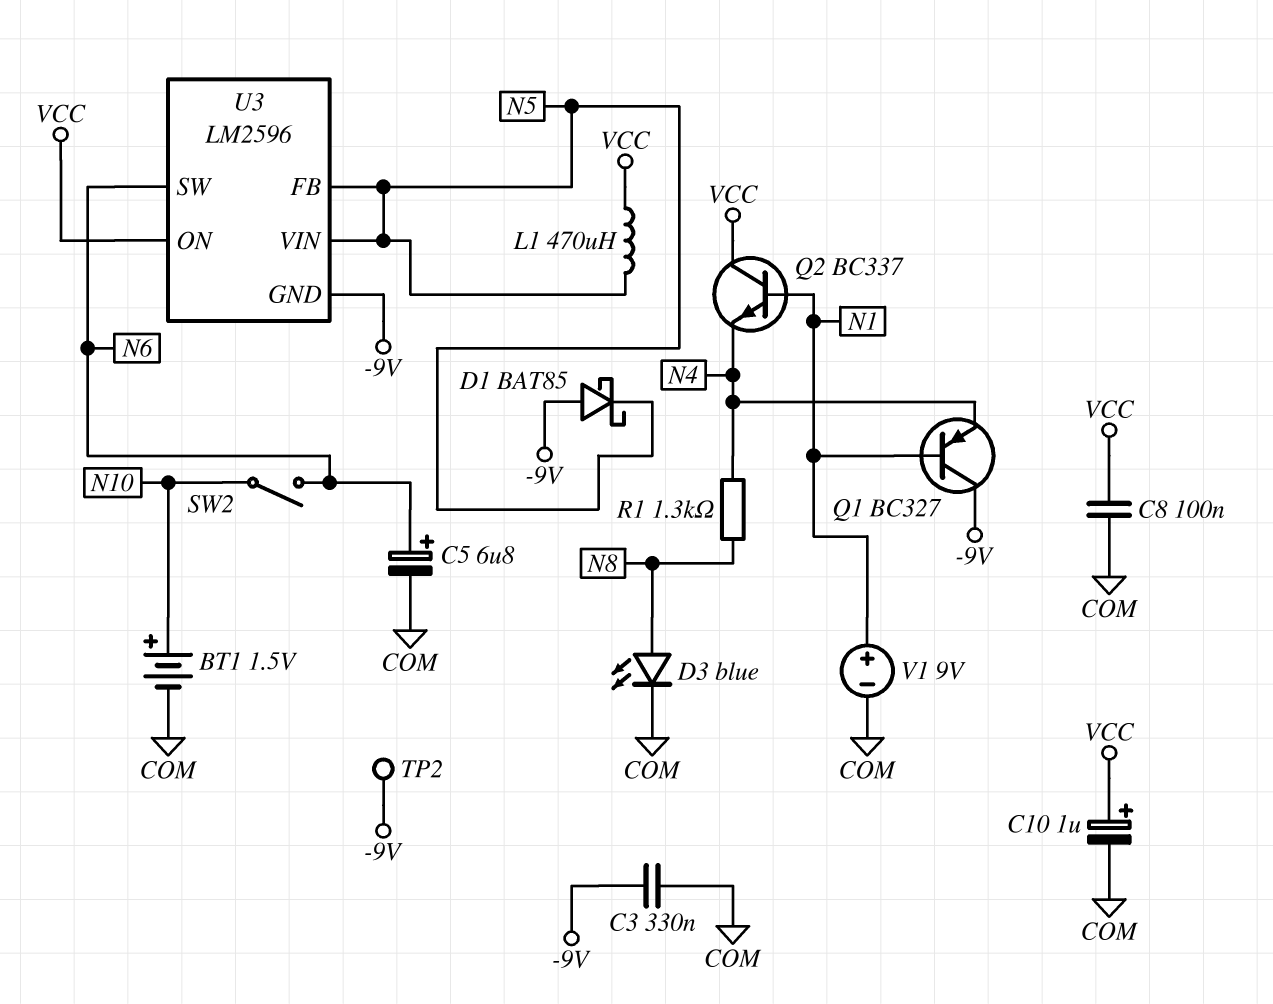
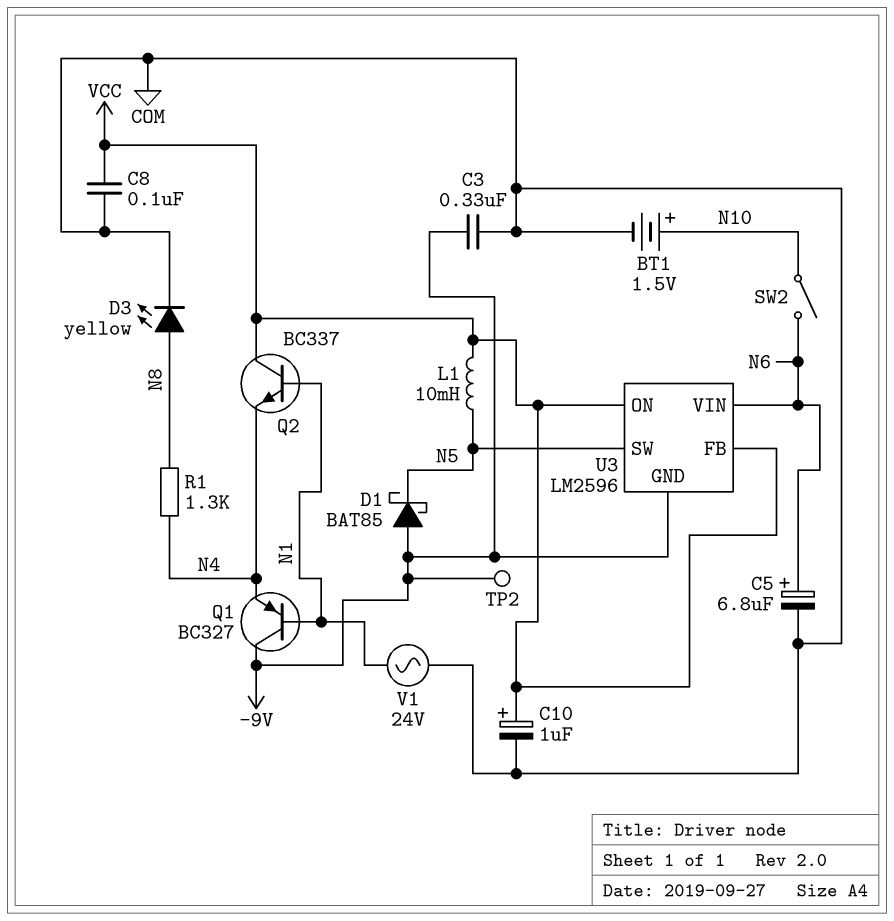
D3: LED blue (A N8, K COM) -> LED yellow (A N8, K COM)
L1: 470uH (N5, VCC) -> 10mH (N5, VCC)
U3 pin FB: N5 -> VCC
U3 pin SW: N6 -> N5
U3 pin VIN: N5 -> N6
V1: 9V (plus N1, minus COM) -> AC 24V (COM, N1)

